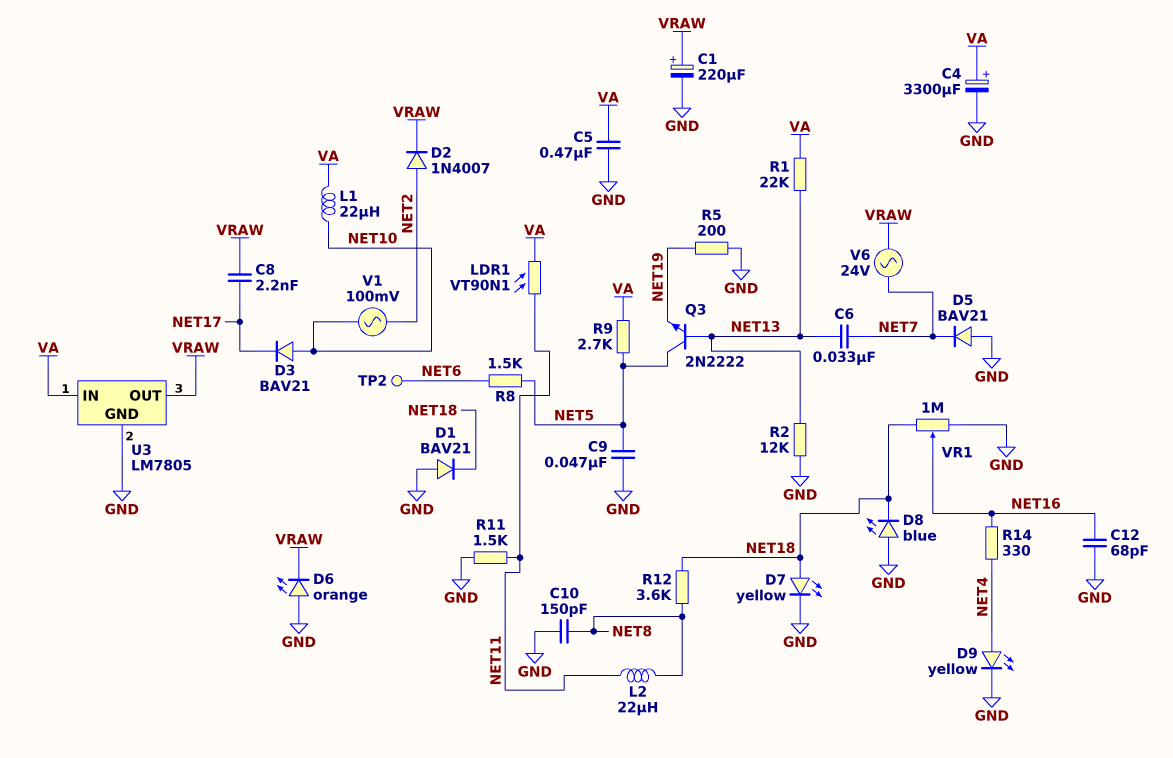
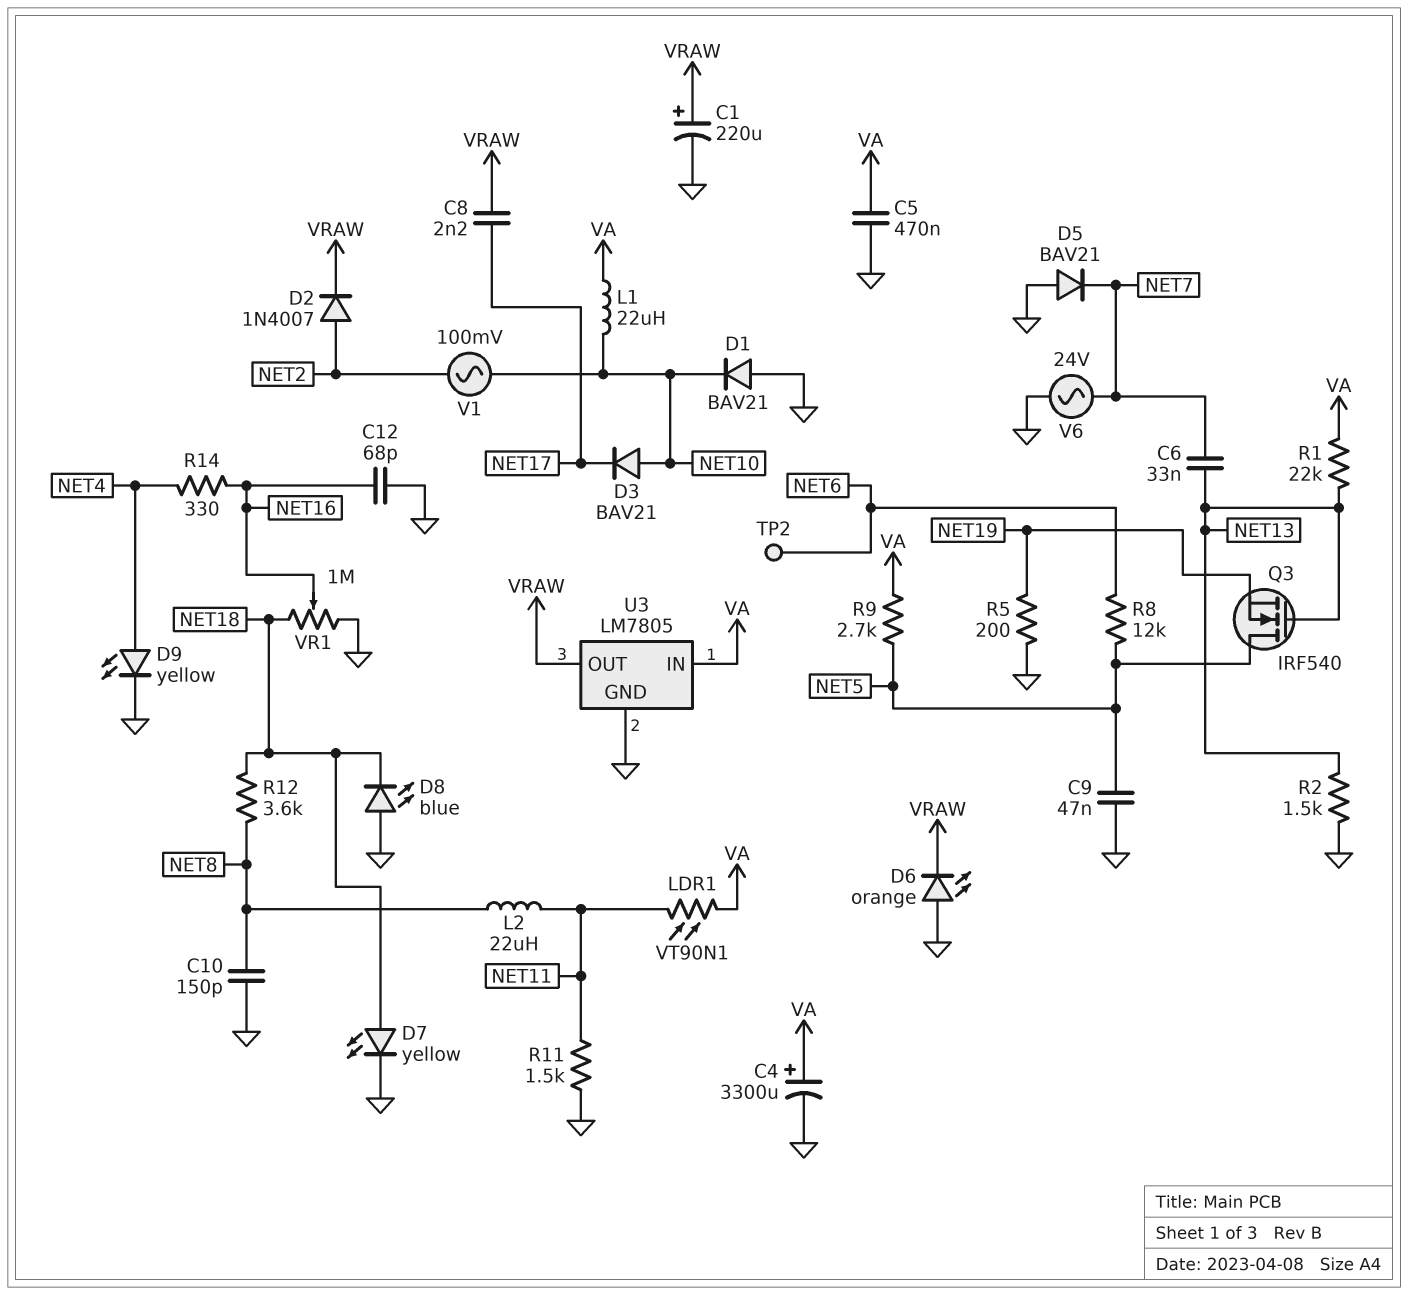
D1: diode BAV21 (A GND, K NET18) -> diode BAV21 (A GND, K NET10)
Q3: NPN 2N2222 (B NET13, C NET5, E NET19) -> NMOS IRF540 (G NET13, D NET5, S NET19)
R2: 12k (GND, NET13) -> 1.5k (GND, NET13)
R8: 1.5k (NET5, NET6) -> 12k (NET5, NET6)
V6: AC 24V (NET7, VRAW) -> AC 24V (GND, NET7)

